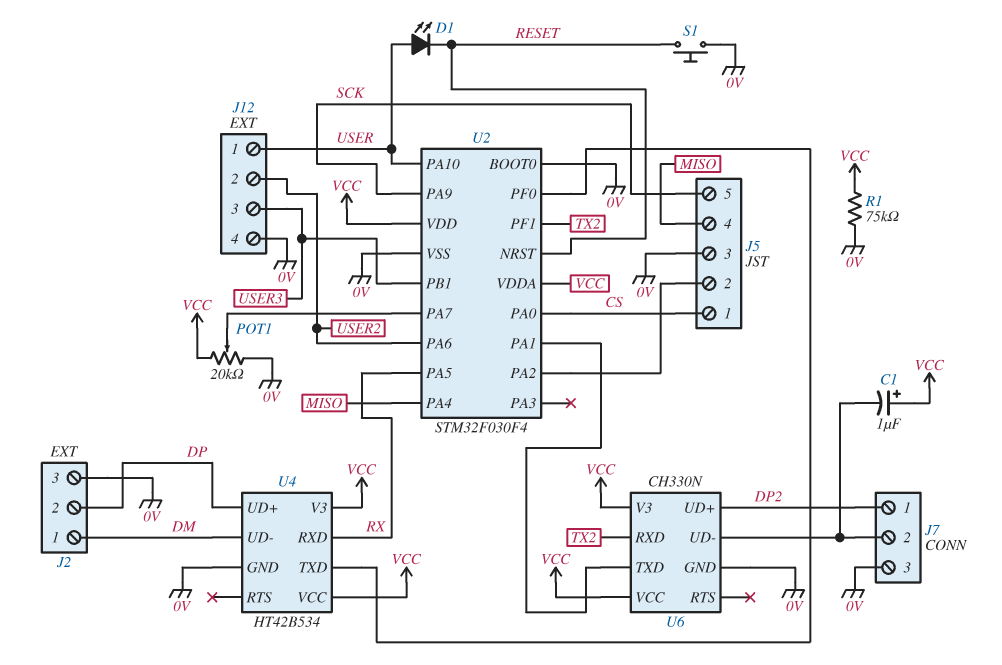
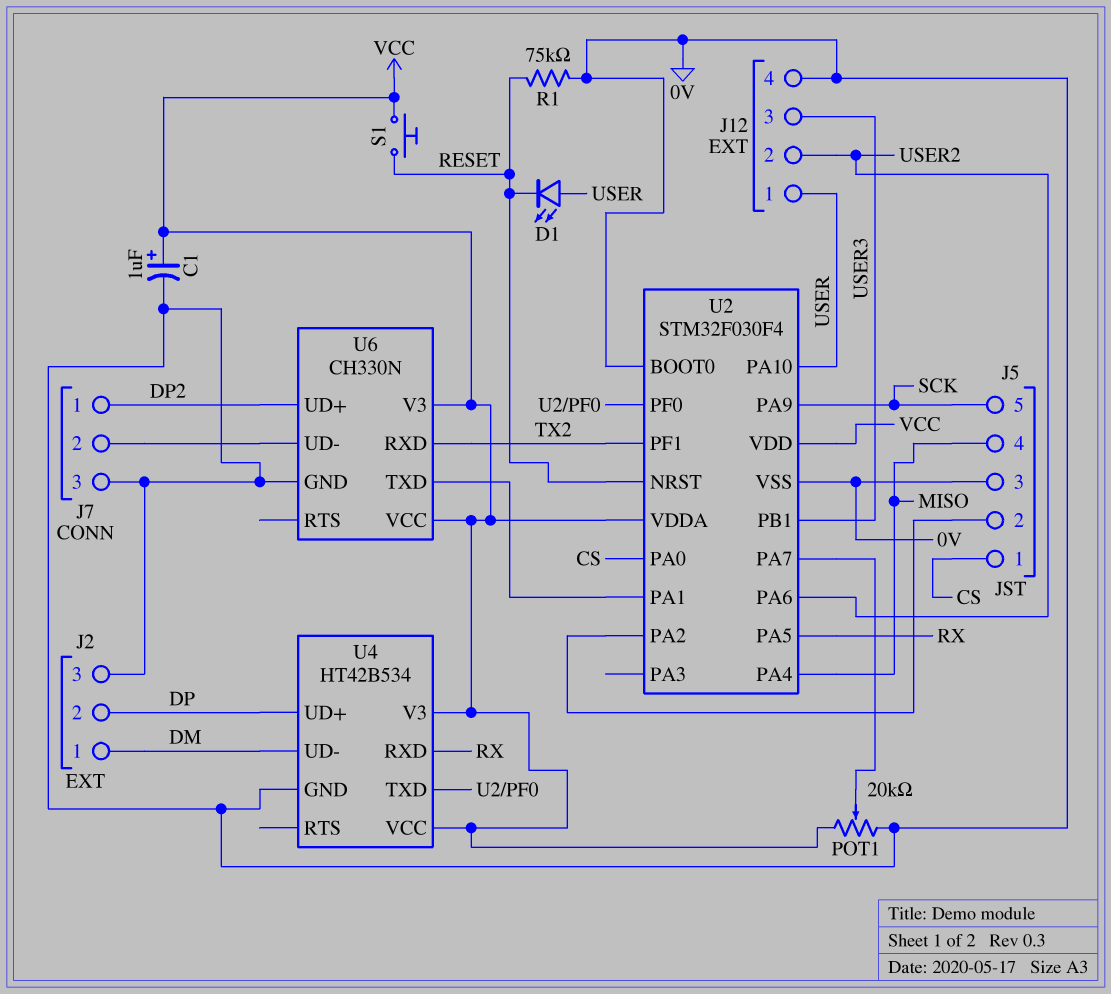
C1: 1uF (plus VCC, minus J7/2) -> 1uF (plus VCC, minus 0V)
R1: 75k (0V, VCC) -> 75k (0V, RESET)
S1: button (0V, RESET) -> button (RESET, VCC)

